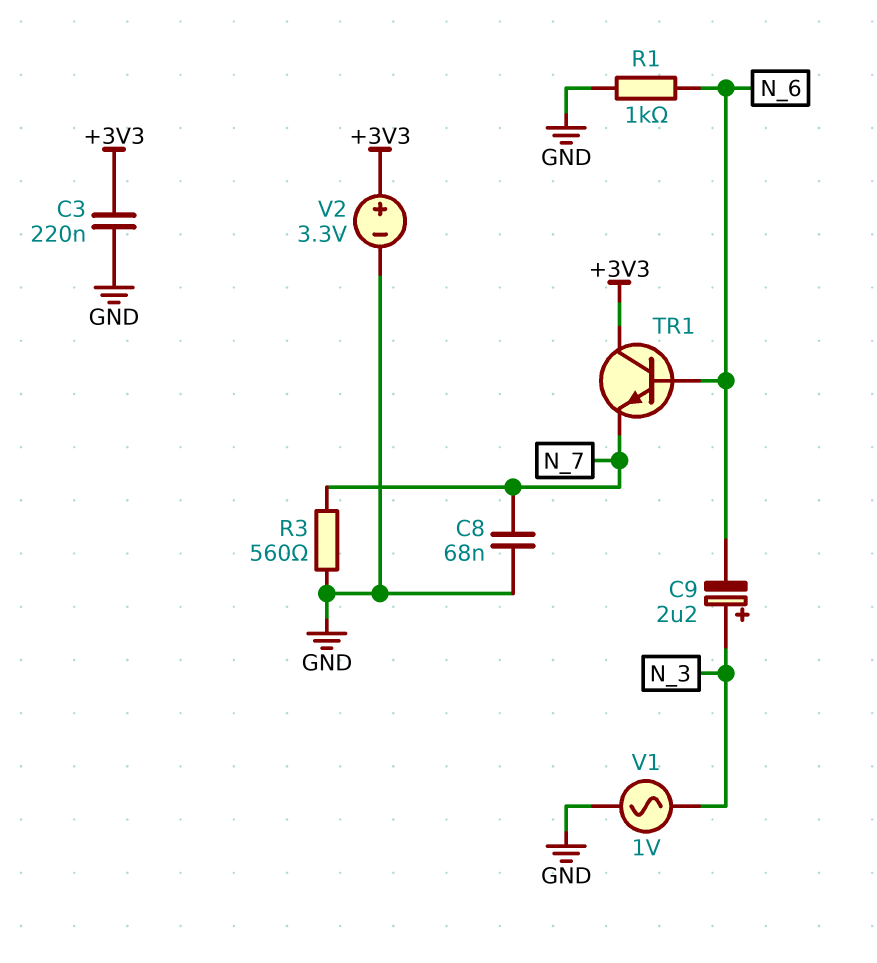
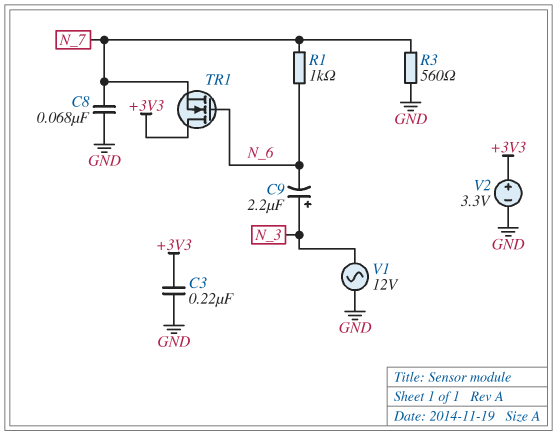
R1: 1k (GND, N_6) -> 1k (N_6, N_7)
TR1: NPN (B N_6, C +3V3, E N_7) -> NMOS (G N_6, D +3V3, S N_7)
V1: AC 1V (GND, N_3) -> AC 12V (GND, N_3)

